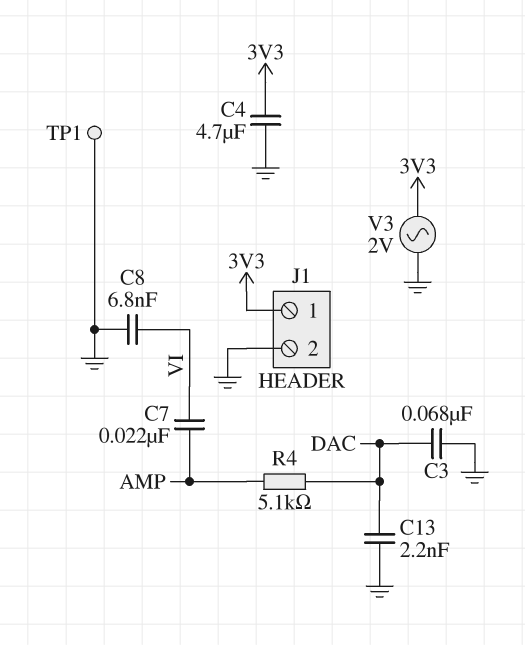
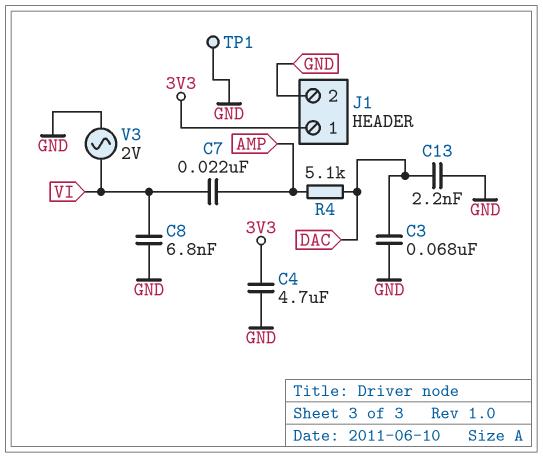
V3: AC 2V (3V3, GND) -> AC 2V (GND, VI)

